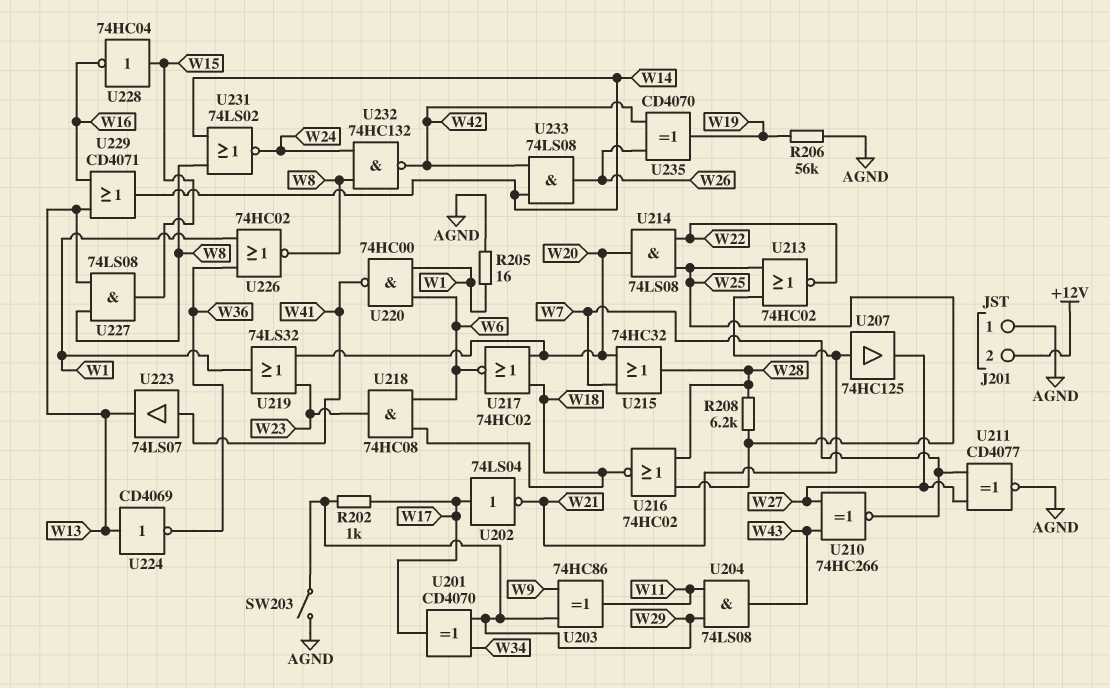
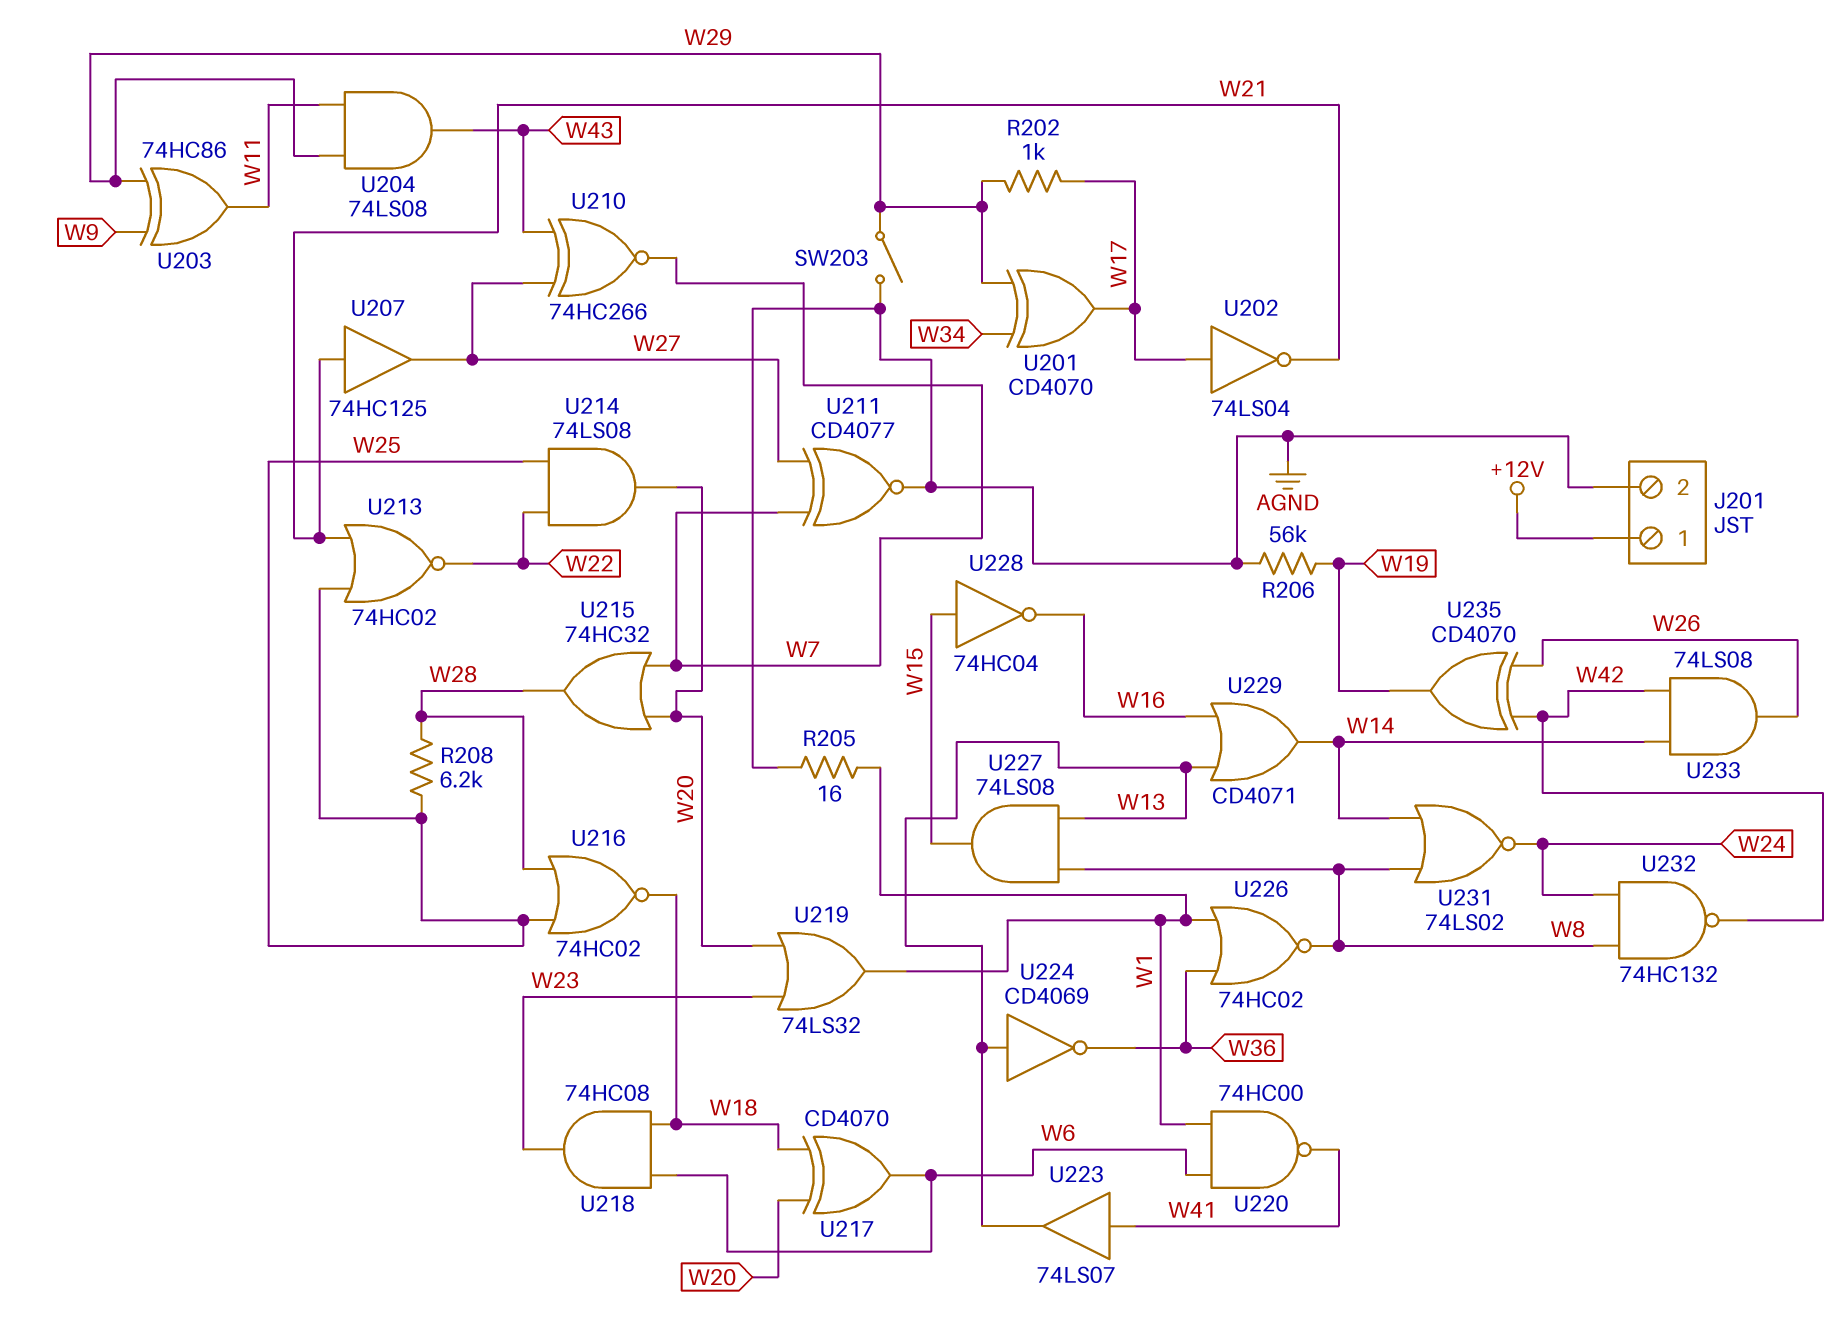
J201 pin 1: AGND -> +12V
J201 pin 2: +12V -> AGND
U217: NOR 74HC02 (in W18, in W20, out W6) -> XOR CD4070 (in W18, in W20, out W6)

